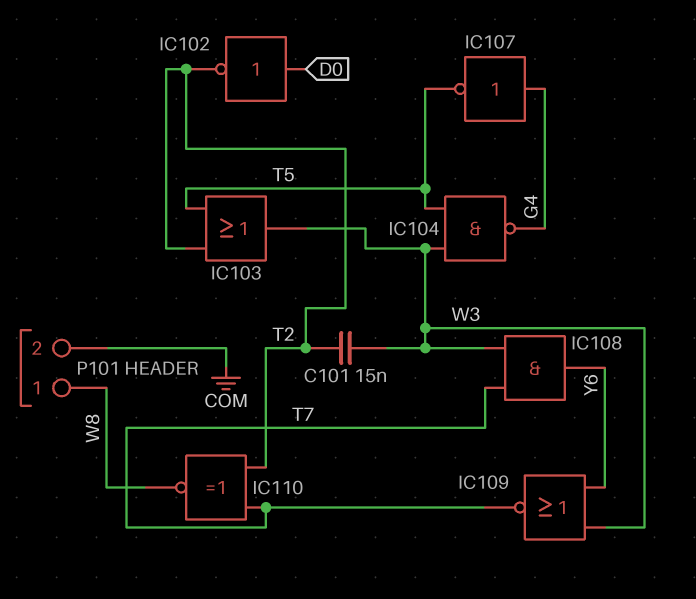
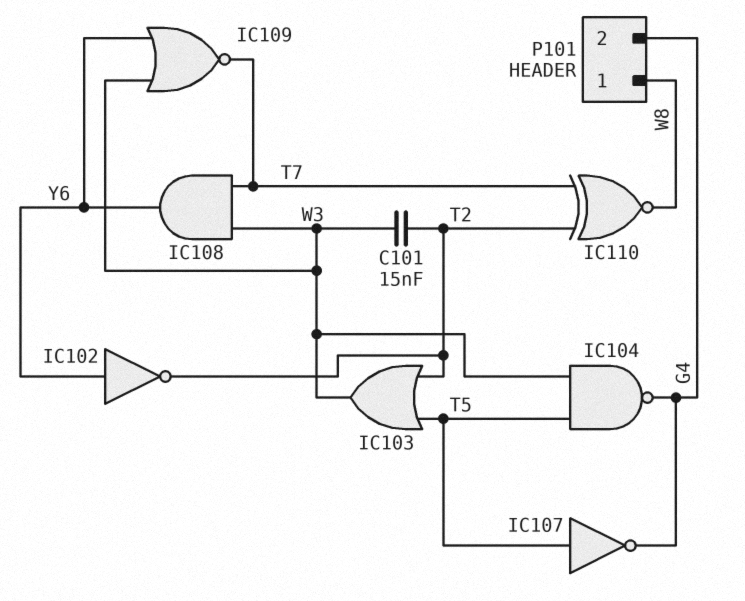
IC102: NOT (in D0, out T2) -> NOT (in Y6, out T2)
IC107: NOT (in G4, out T5) -> NOT (in T5, out G4)
P101 pin 2: COM -> G4

